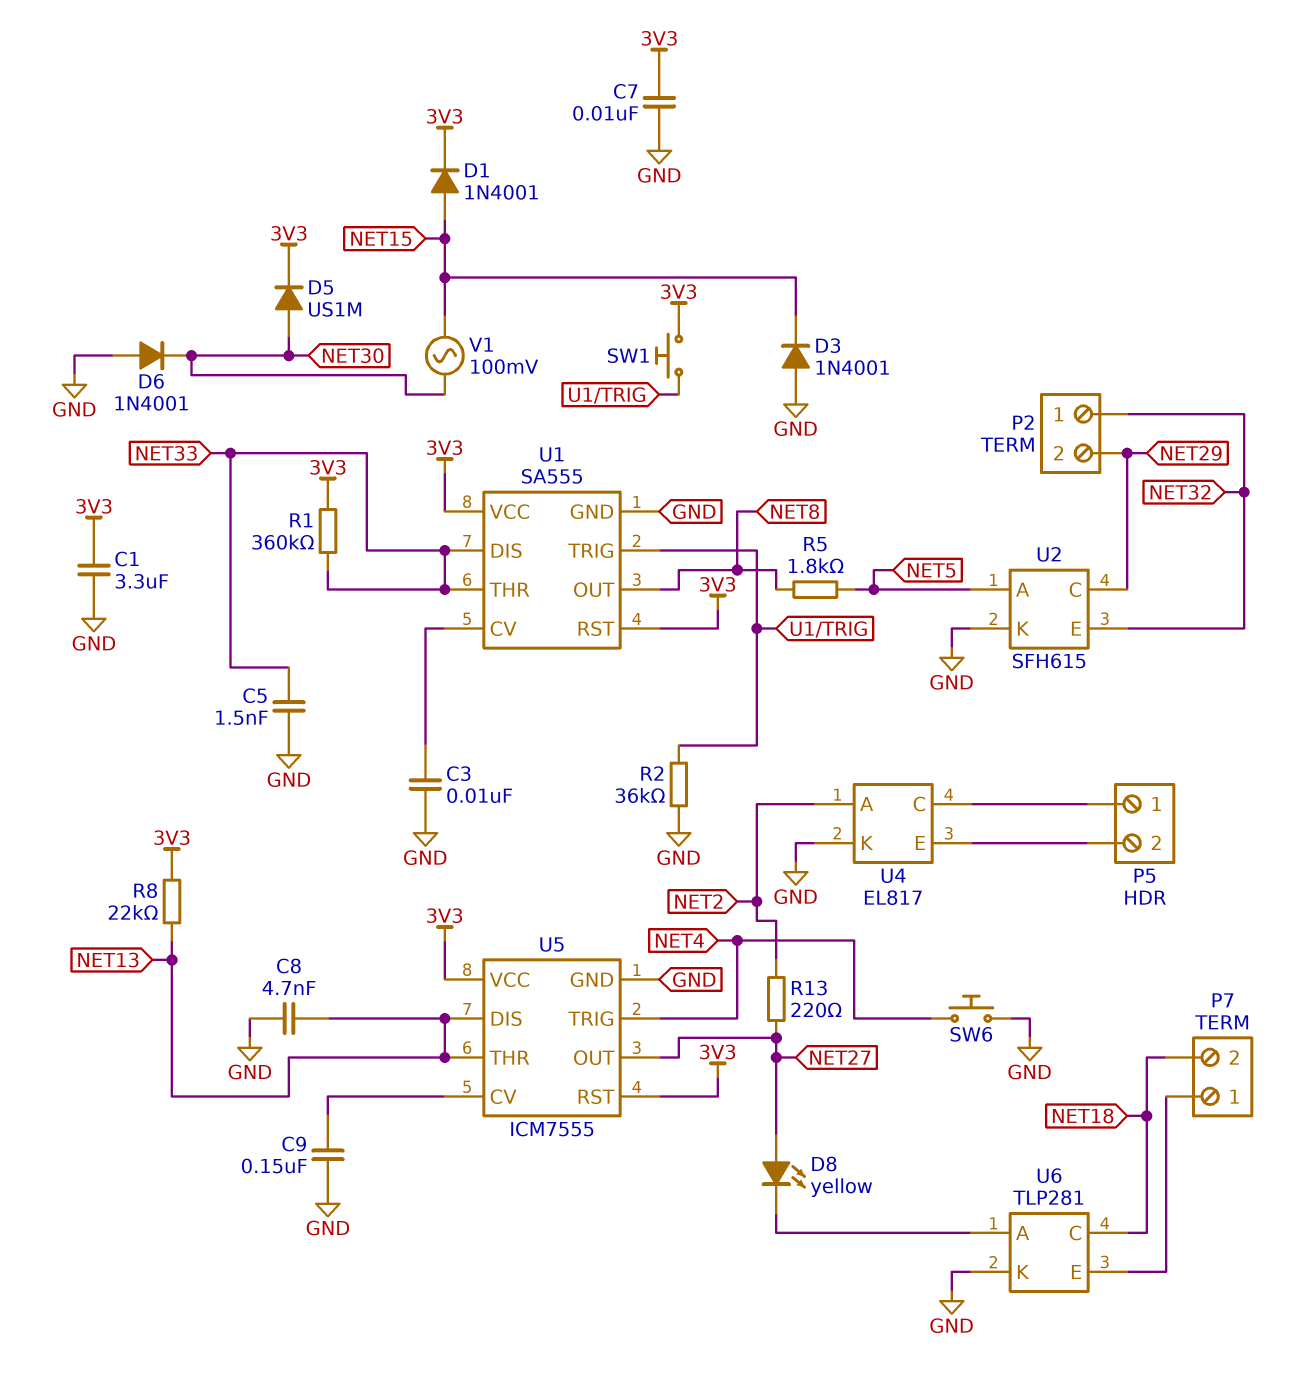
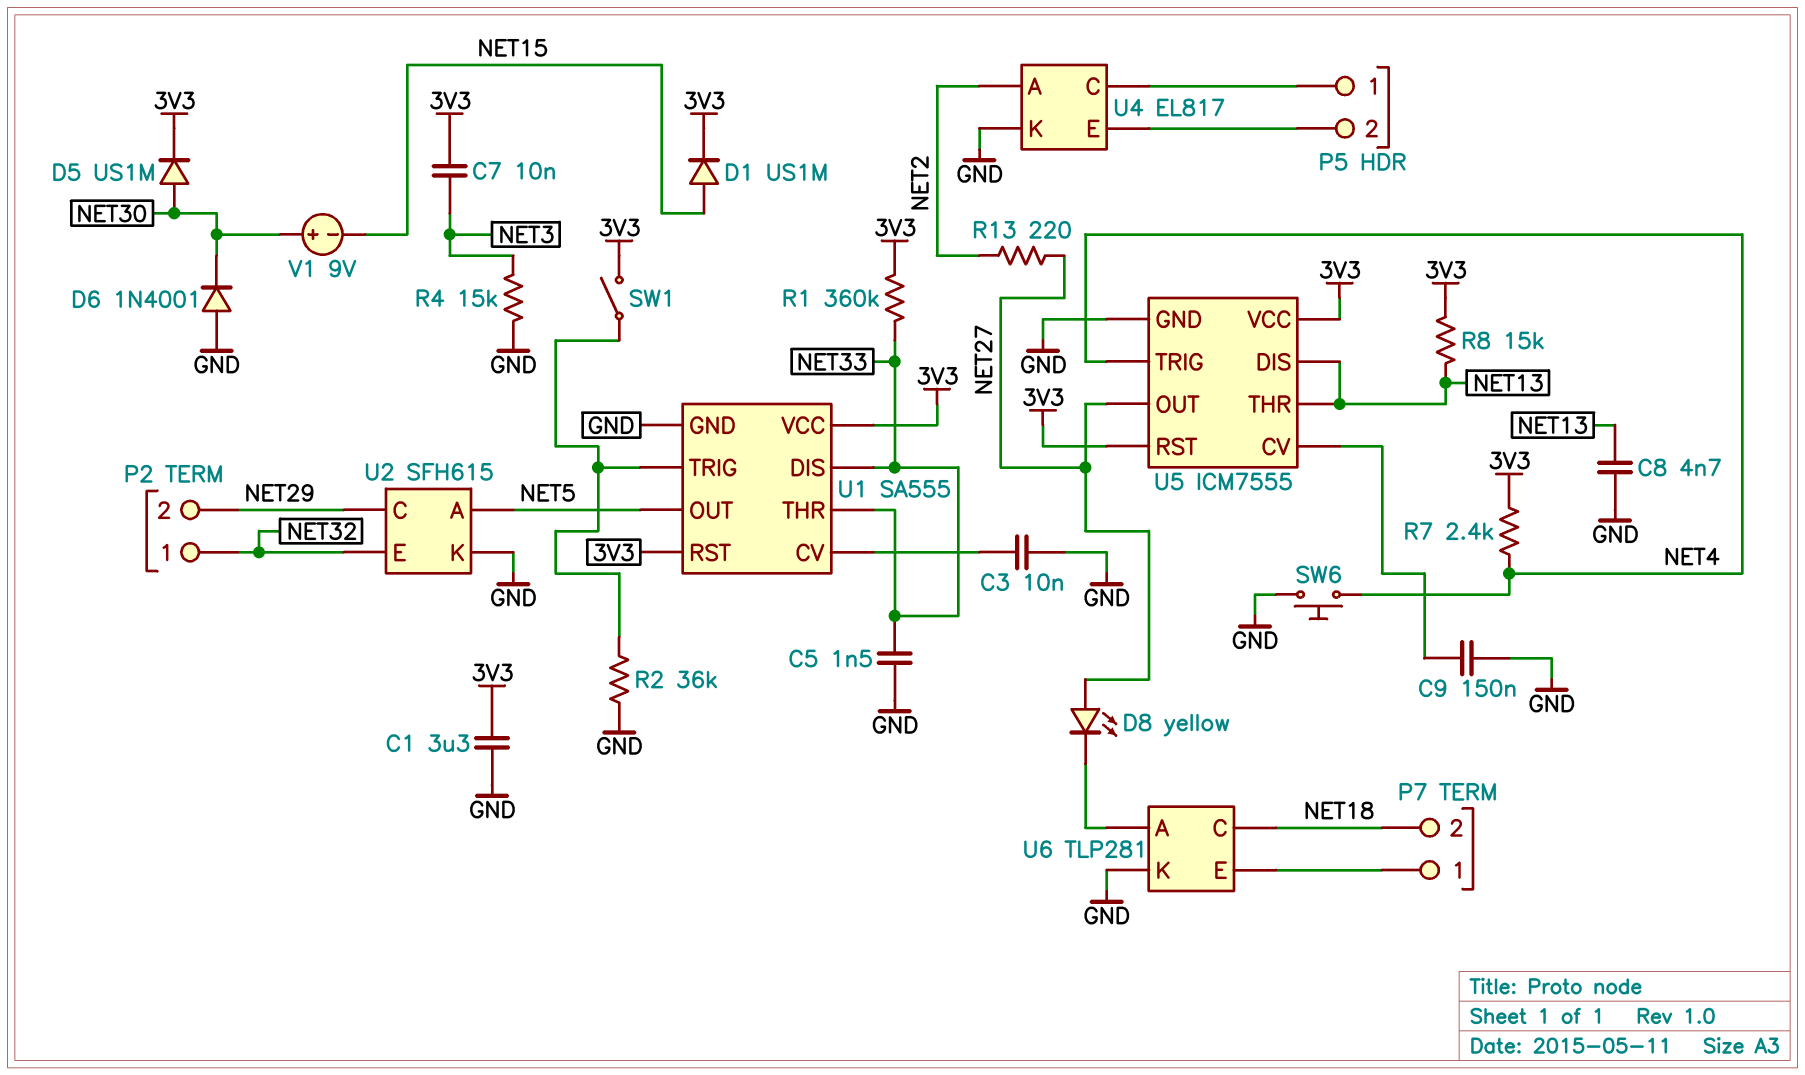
C7: 10nF (3V3, GND) -> 10nF (3V3, NET3)
D1: diode 1N4001 (A NET15, K 3V3) -> diode US1M (A NET15, K 3V3)
D3: diode 1N4001 (A GND, K NET15) -> none
R4: none -> 15k (GND, NET3)
R5: 1.8k (NET5, NET8) -> none
R7: none -> 2.4k (3V3, NET4)
R8: 22k (3V3, NET13) -> 15k (3V3, NET13)
SW1: button (3V3, U1/TRIG) -> switch (3V3, U1/TRIG)
U1 pin OUT: NET8 -> NET5
V1: AC 100mV (NET15, NET30) -> 9V (plus NET30, minus NET15)

